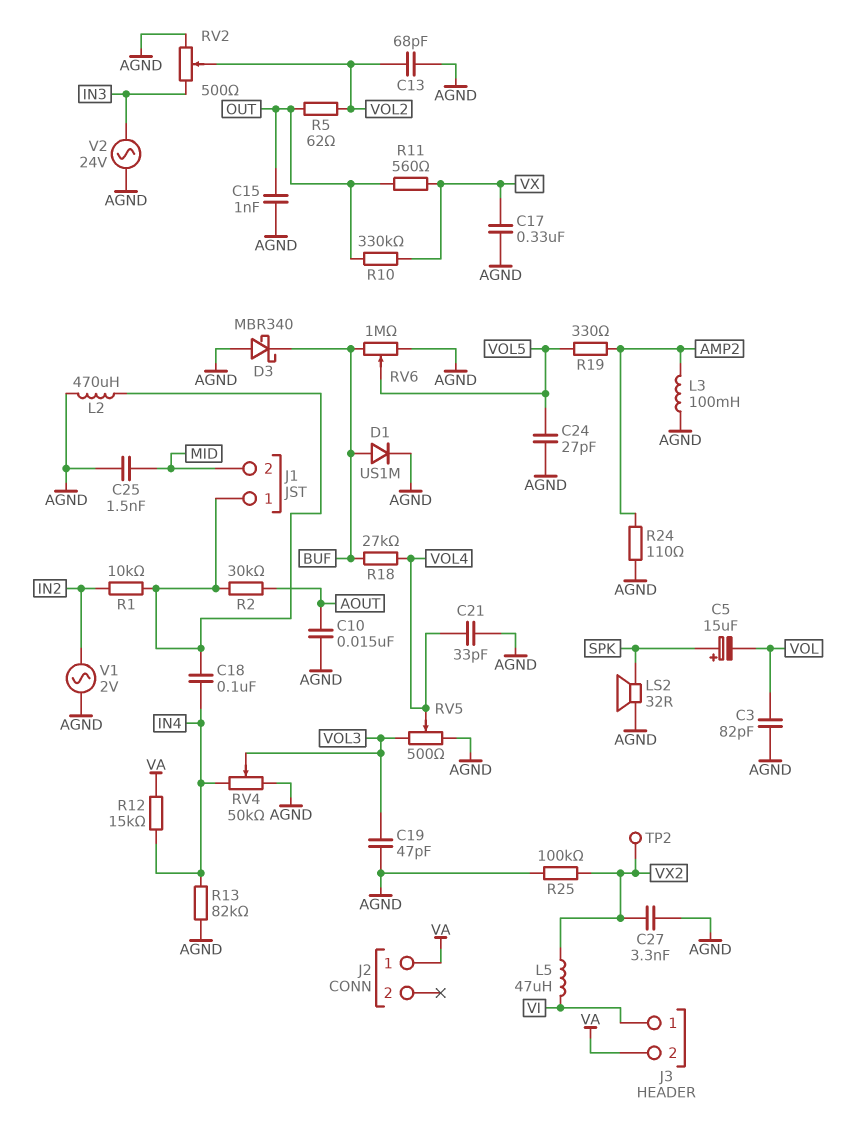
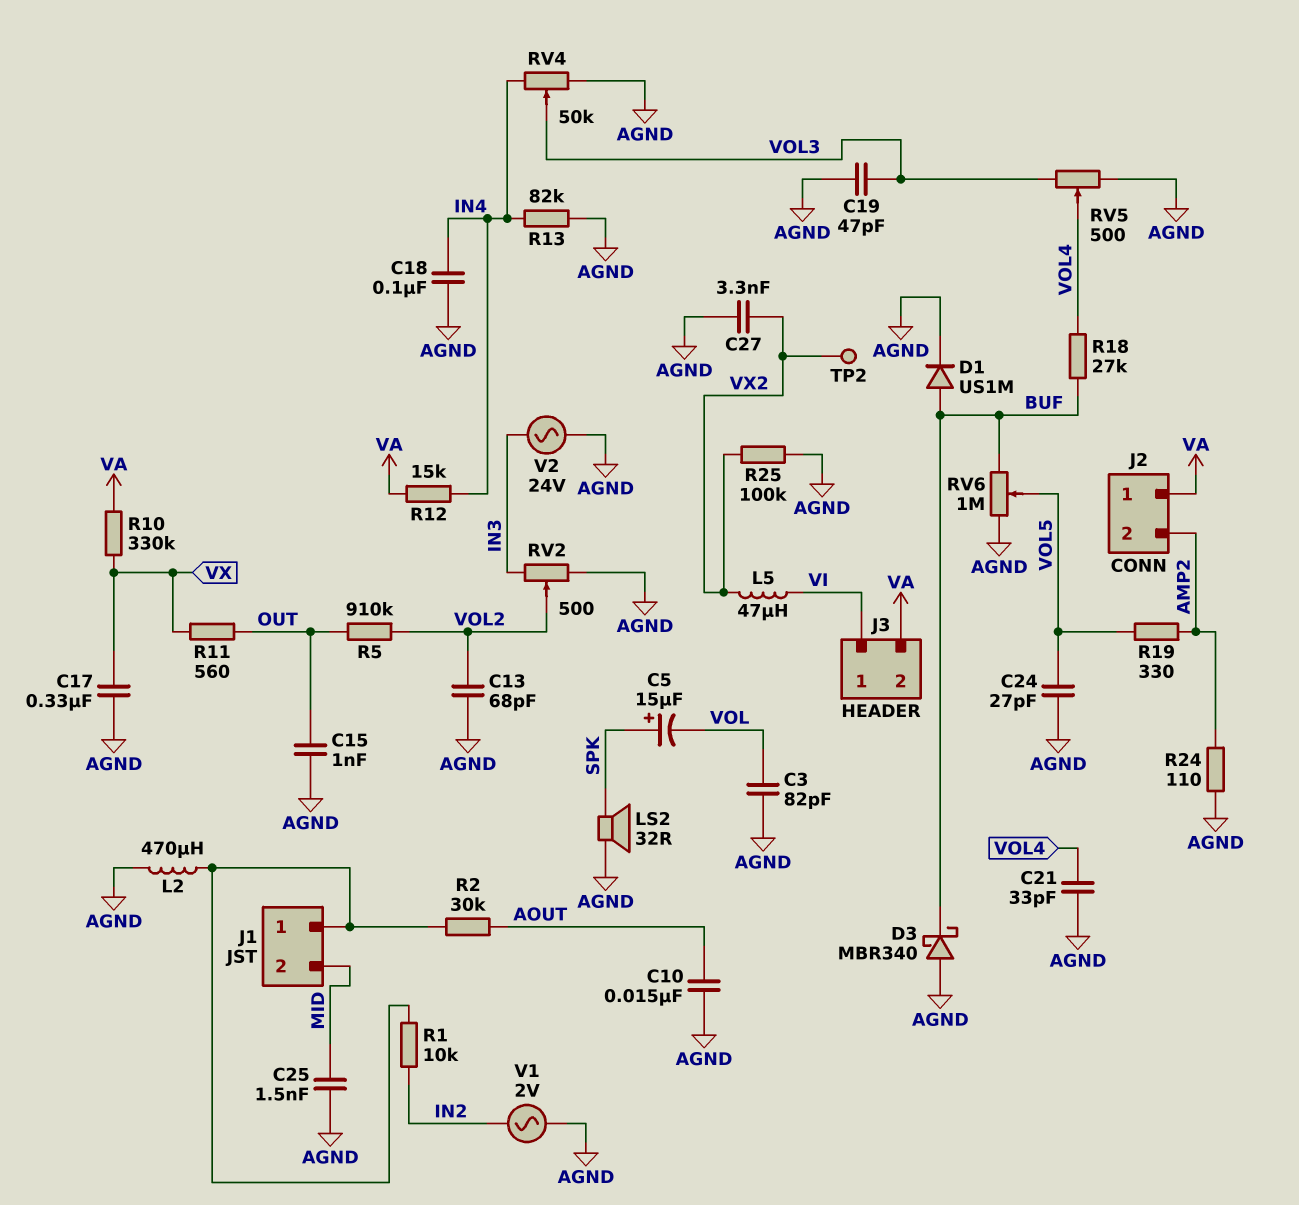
C18: 100nF (IN4, J1/1) -> 100nF (AGND, IN4)
J2 pin 2: none -> AMP2
L3: 100mH (AGND, AMP2) -> none
R5: 62 (OUT, VOL2) -> 910k (OUT, VOL2)
R10: 330k (OUT, VX) -> 330k (VA, VX)

